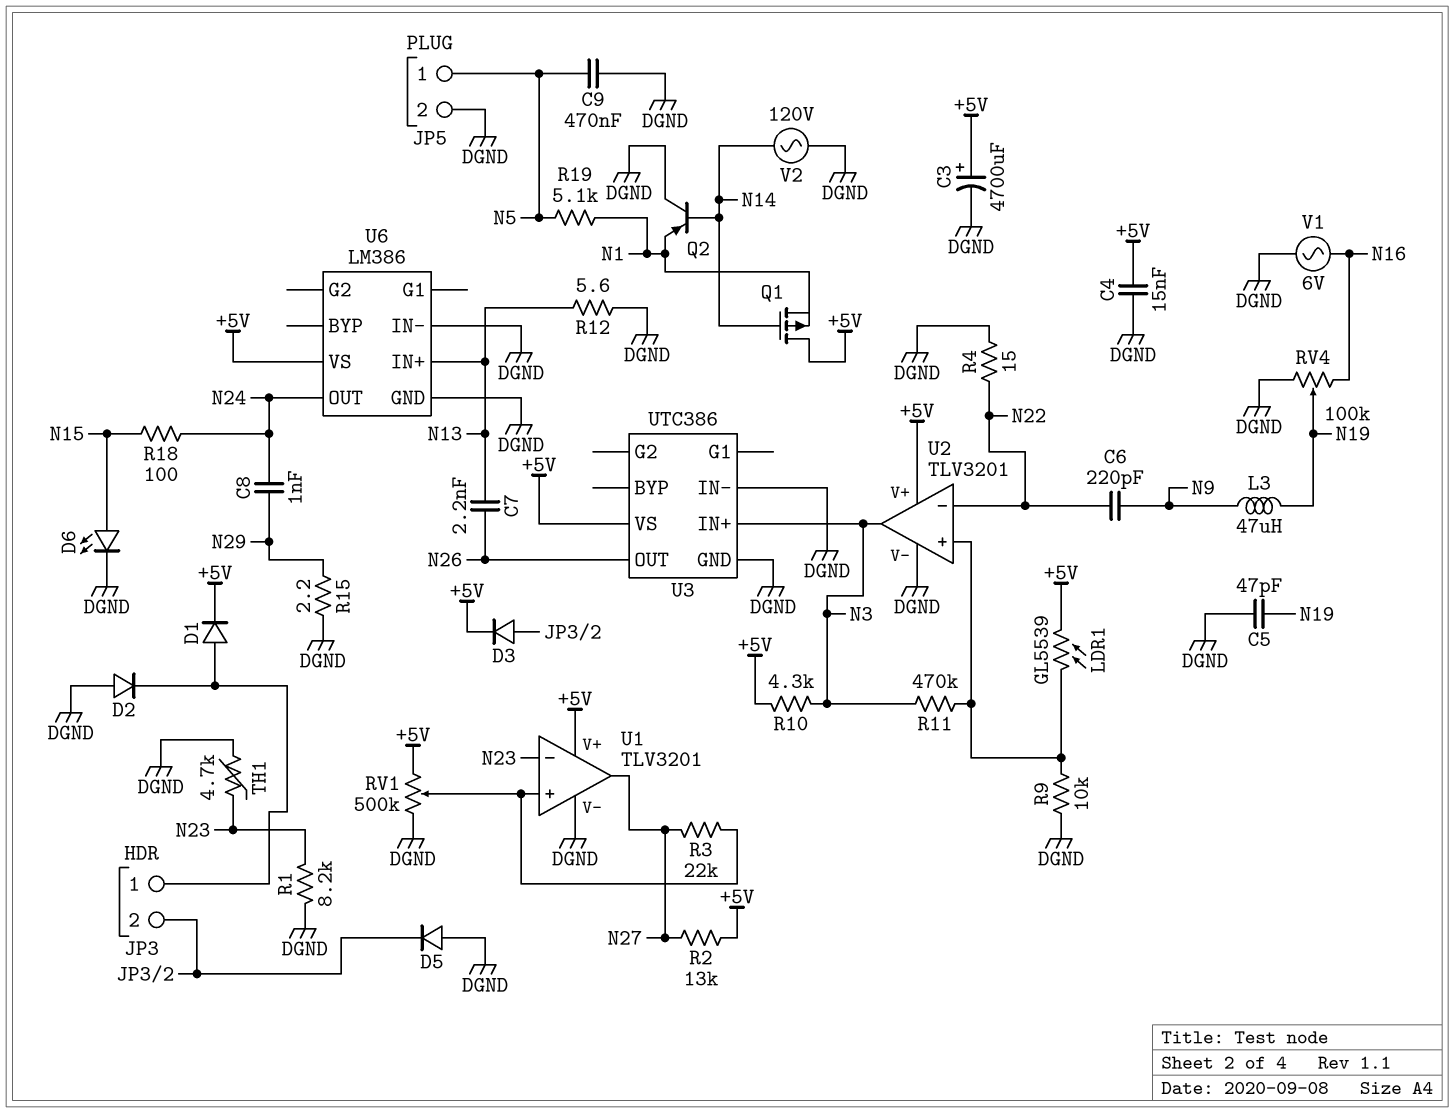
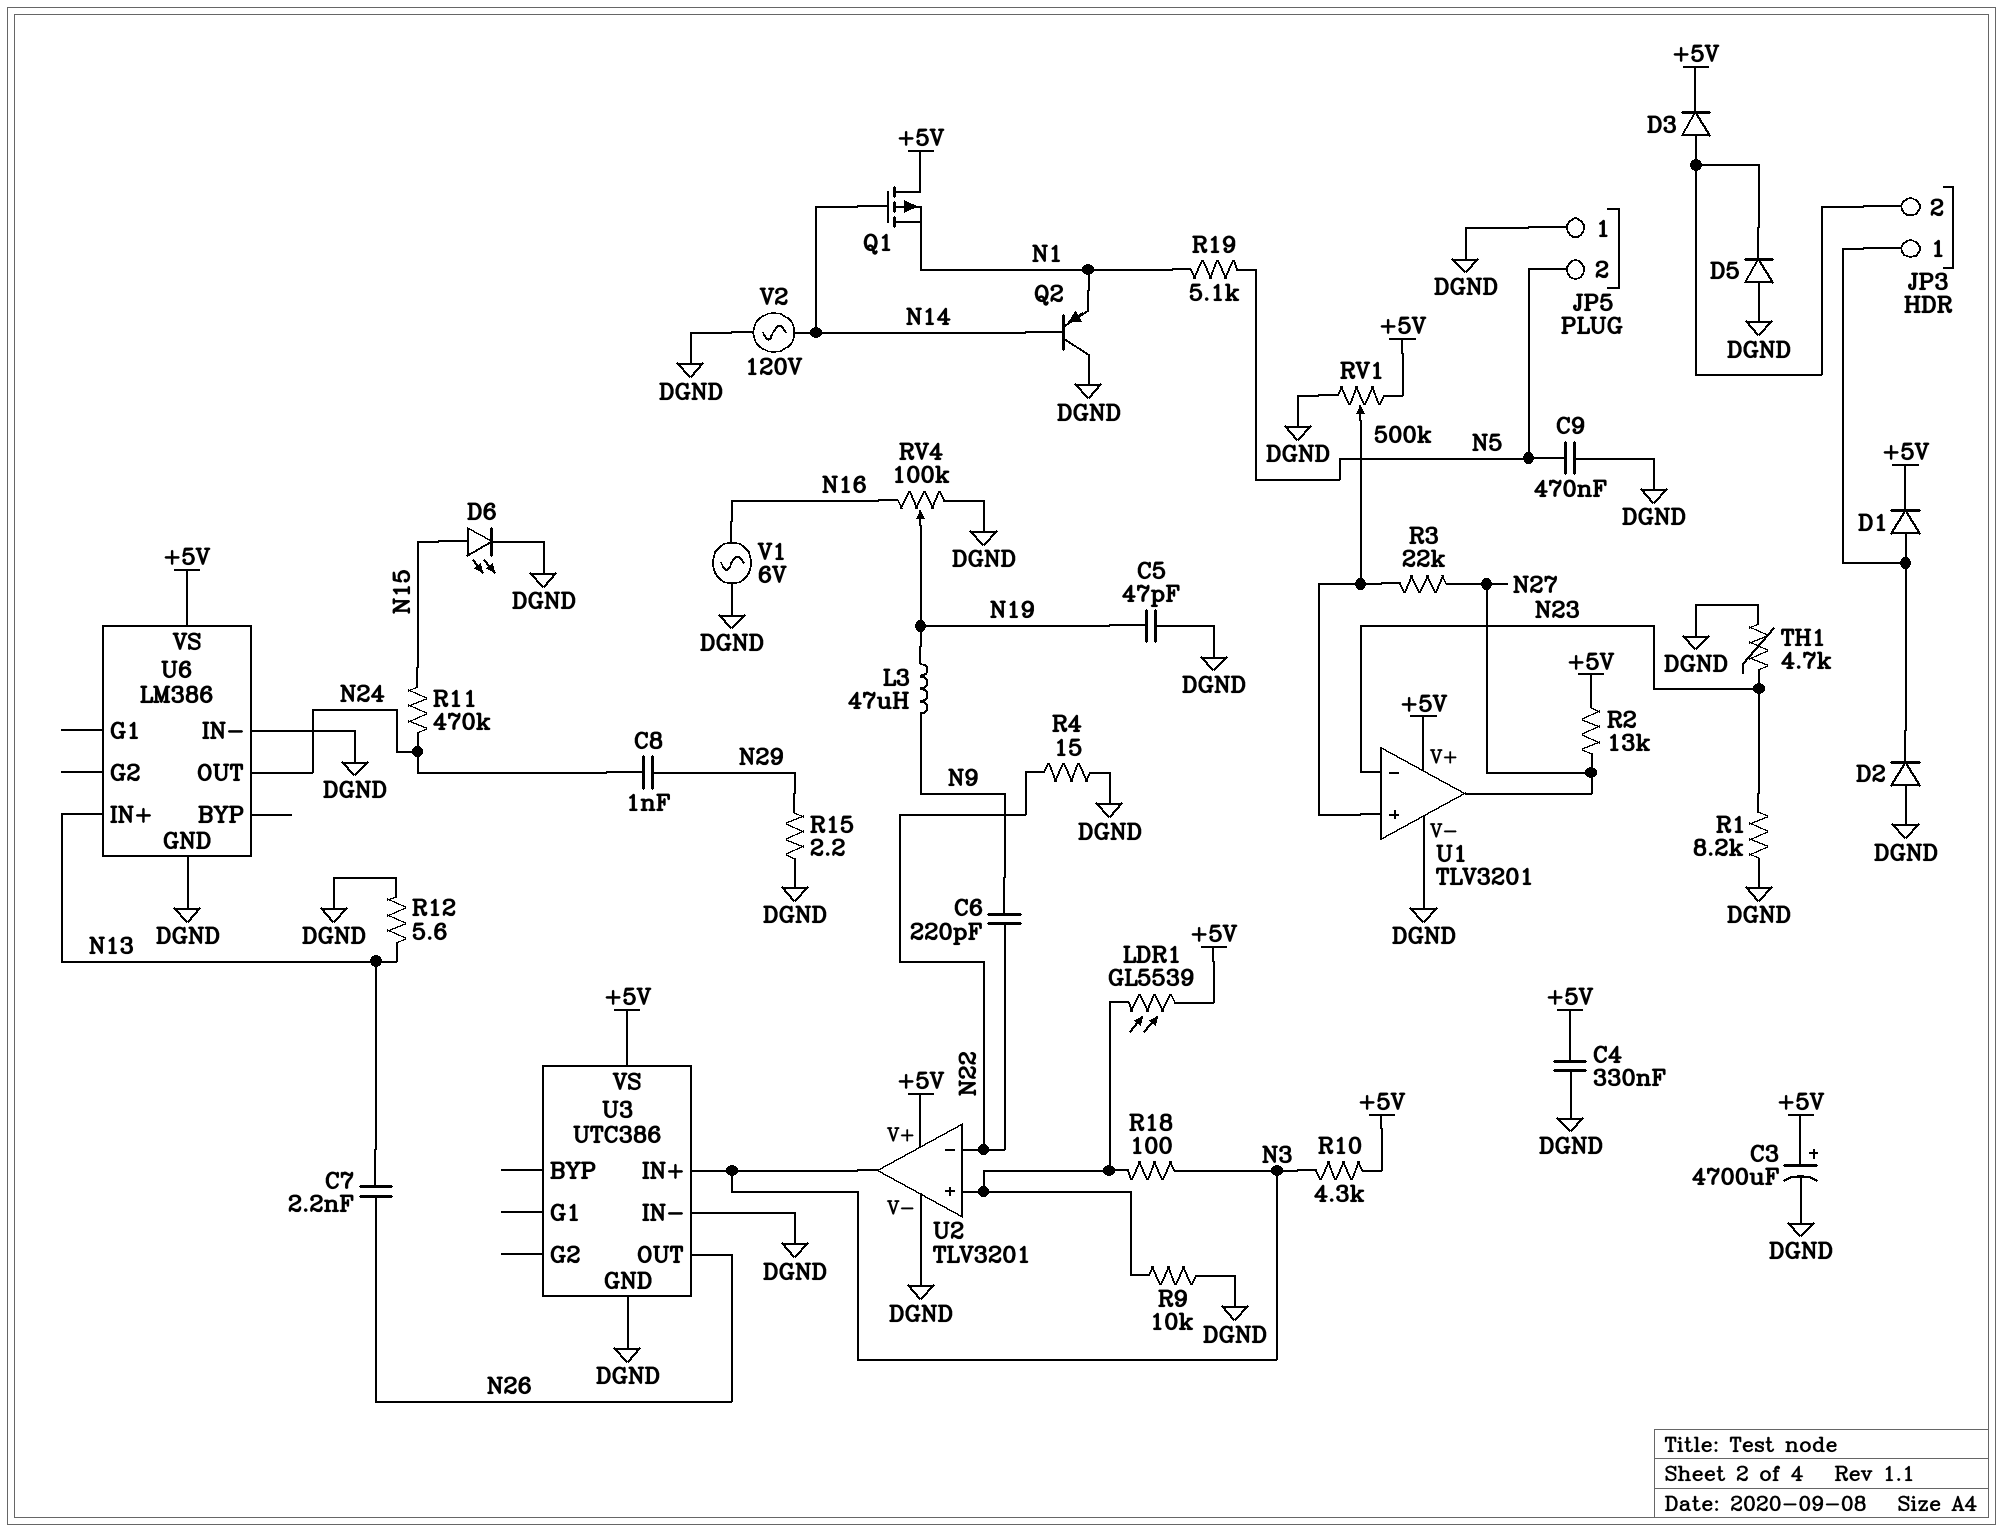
C4: 15nF (+5V, DGND) -> 330nF (+5V, DGND)
JP5 pin 1: N5 -> DGND
JP5 pin 2: DGND -> N5
R11: 470k (N3, U2/in+) -> 470k (N15, N24)
R18: 100 (N15, N24) -> 100 (N3, U2/in+)

